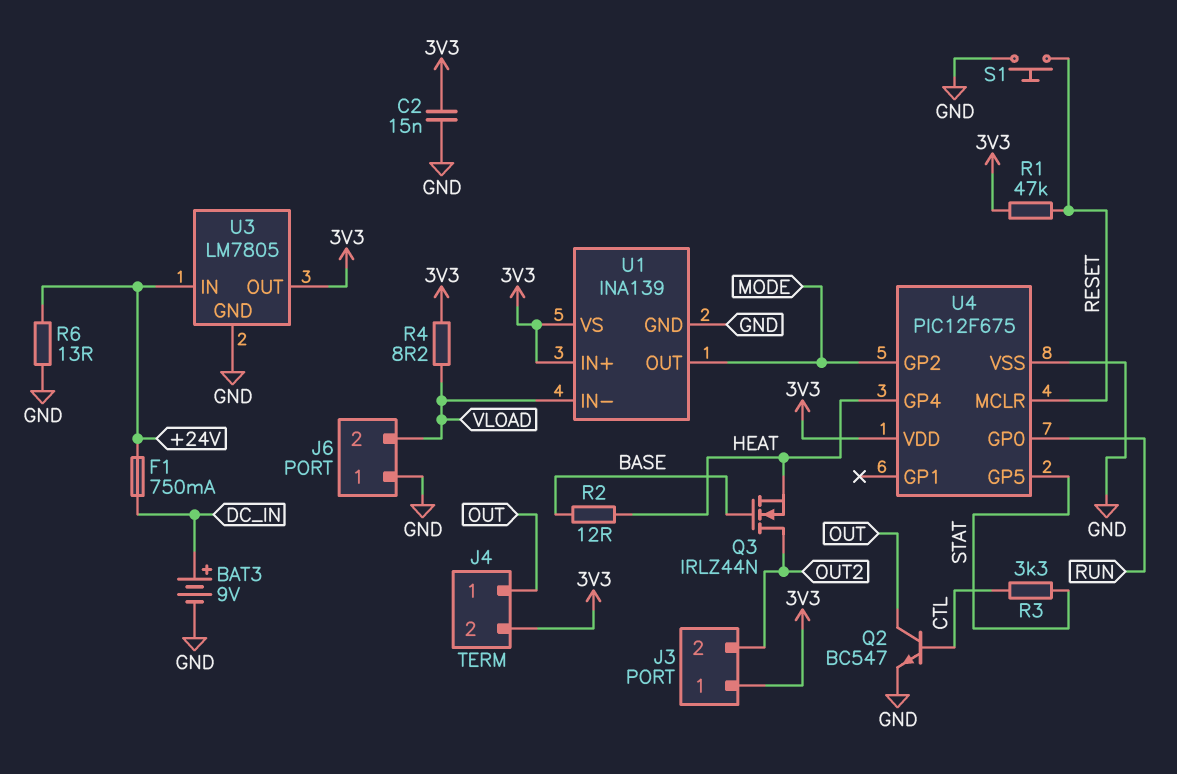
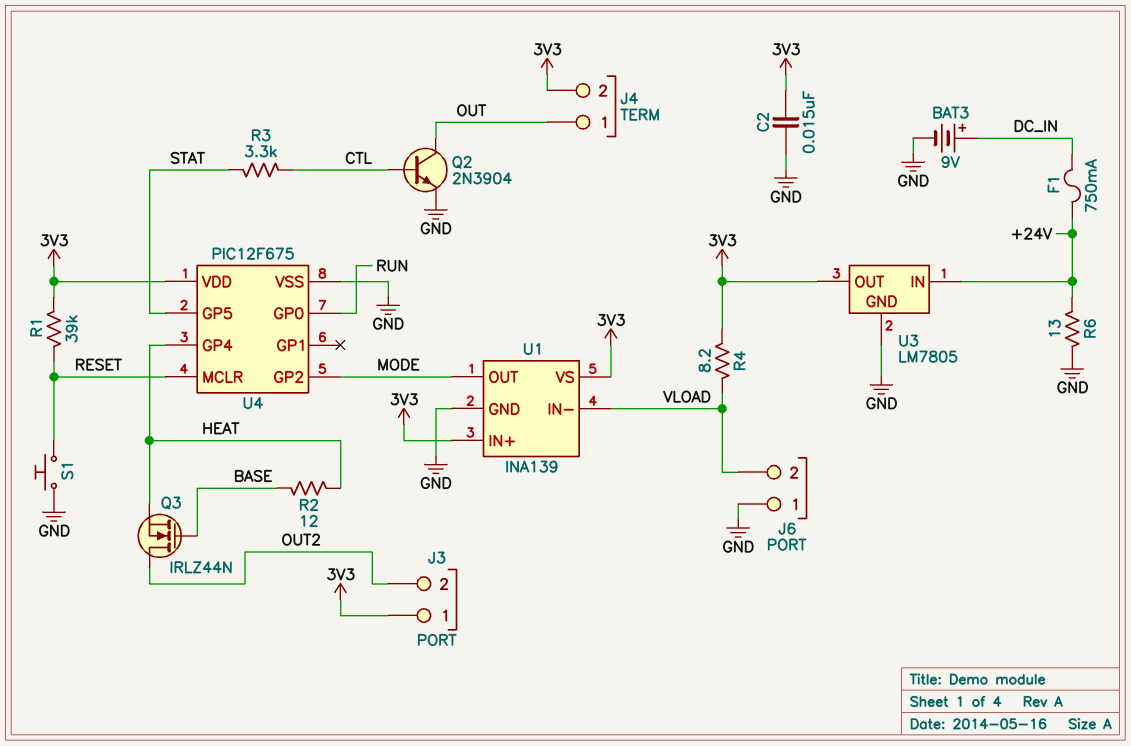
Q2: NPN BC547 (B CTL, C OUT, E GND) -> NPN 2N3904 (B CTL, C OUT, E GND)
R1: 47k (3V3, RESET) -> 39k (3V3, RESET)

